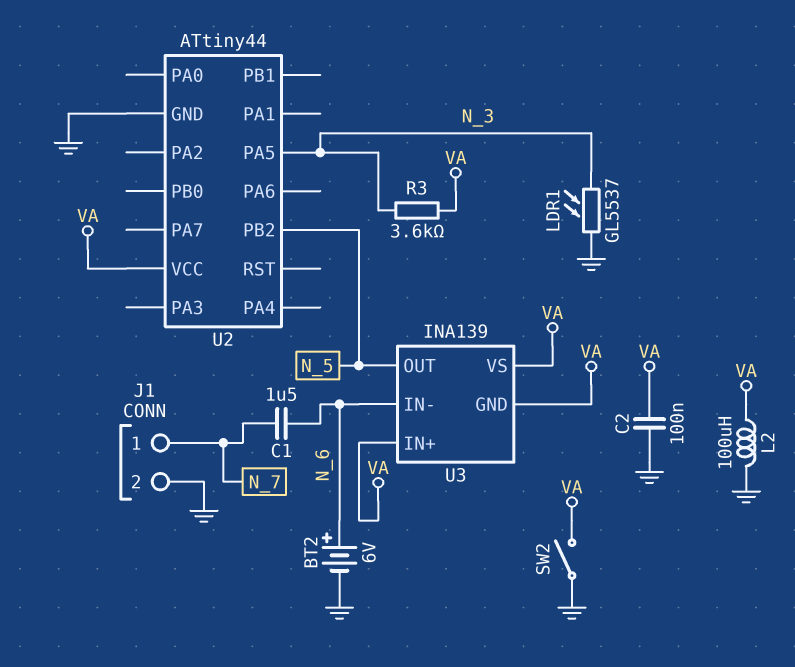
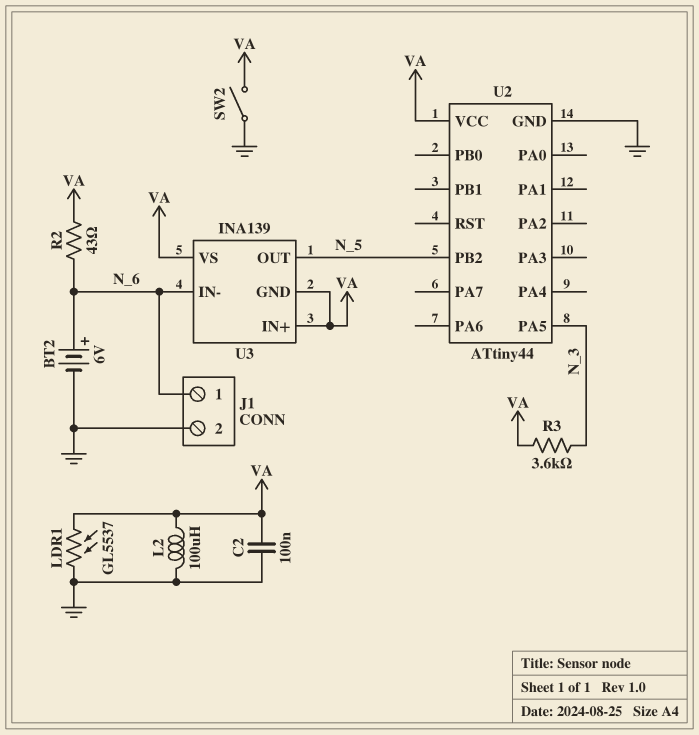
C1: 1.5uF (N_6, N_7) -> none
J1 pin 1: N_7 -> N_6
LDR1: GL5537 (GND, N_3) -> GL5537 (GND, VA)
R2: none -> 43 (N_6, VA)

